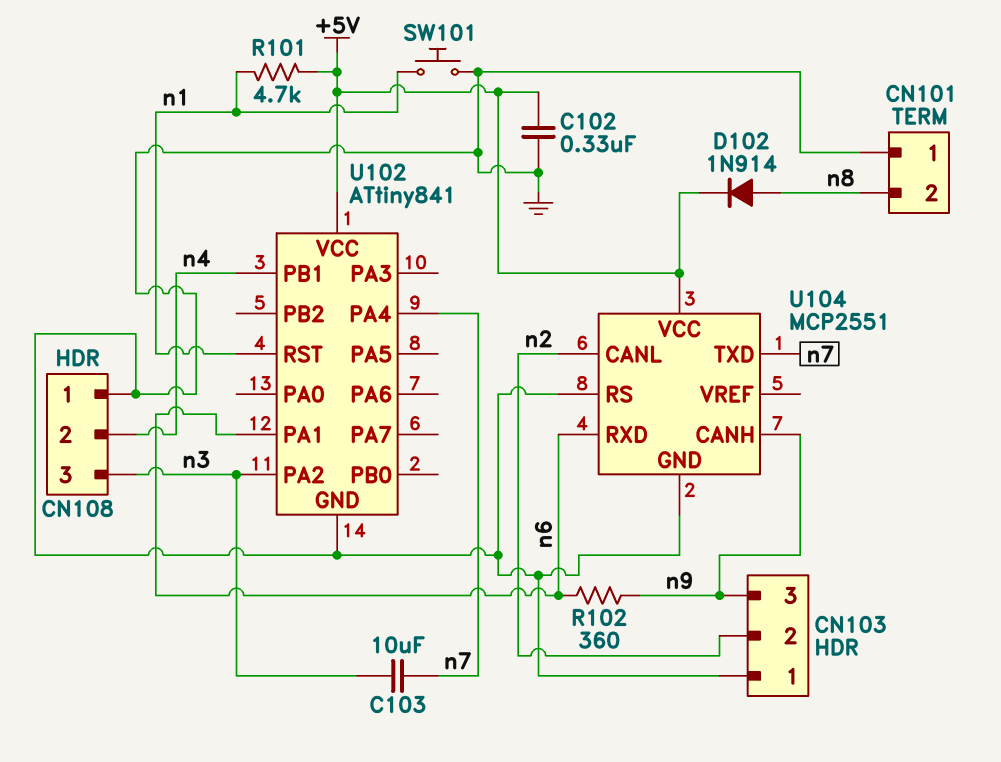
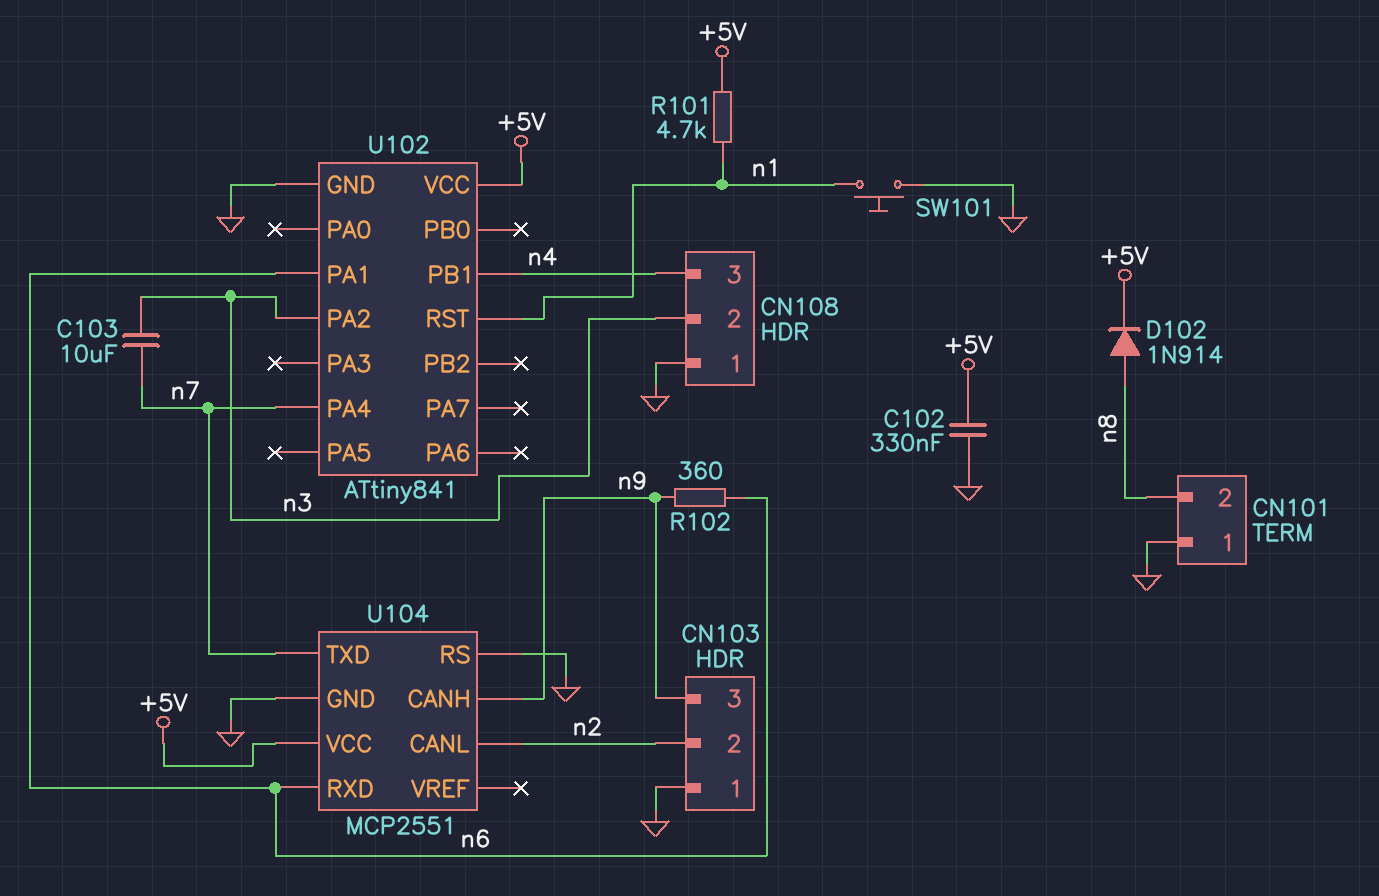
CN108 pin 2: n4 -> n3
CN108 pin 3: n3 -> n4

